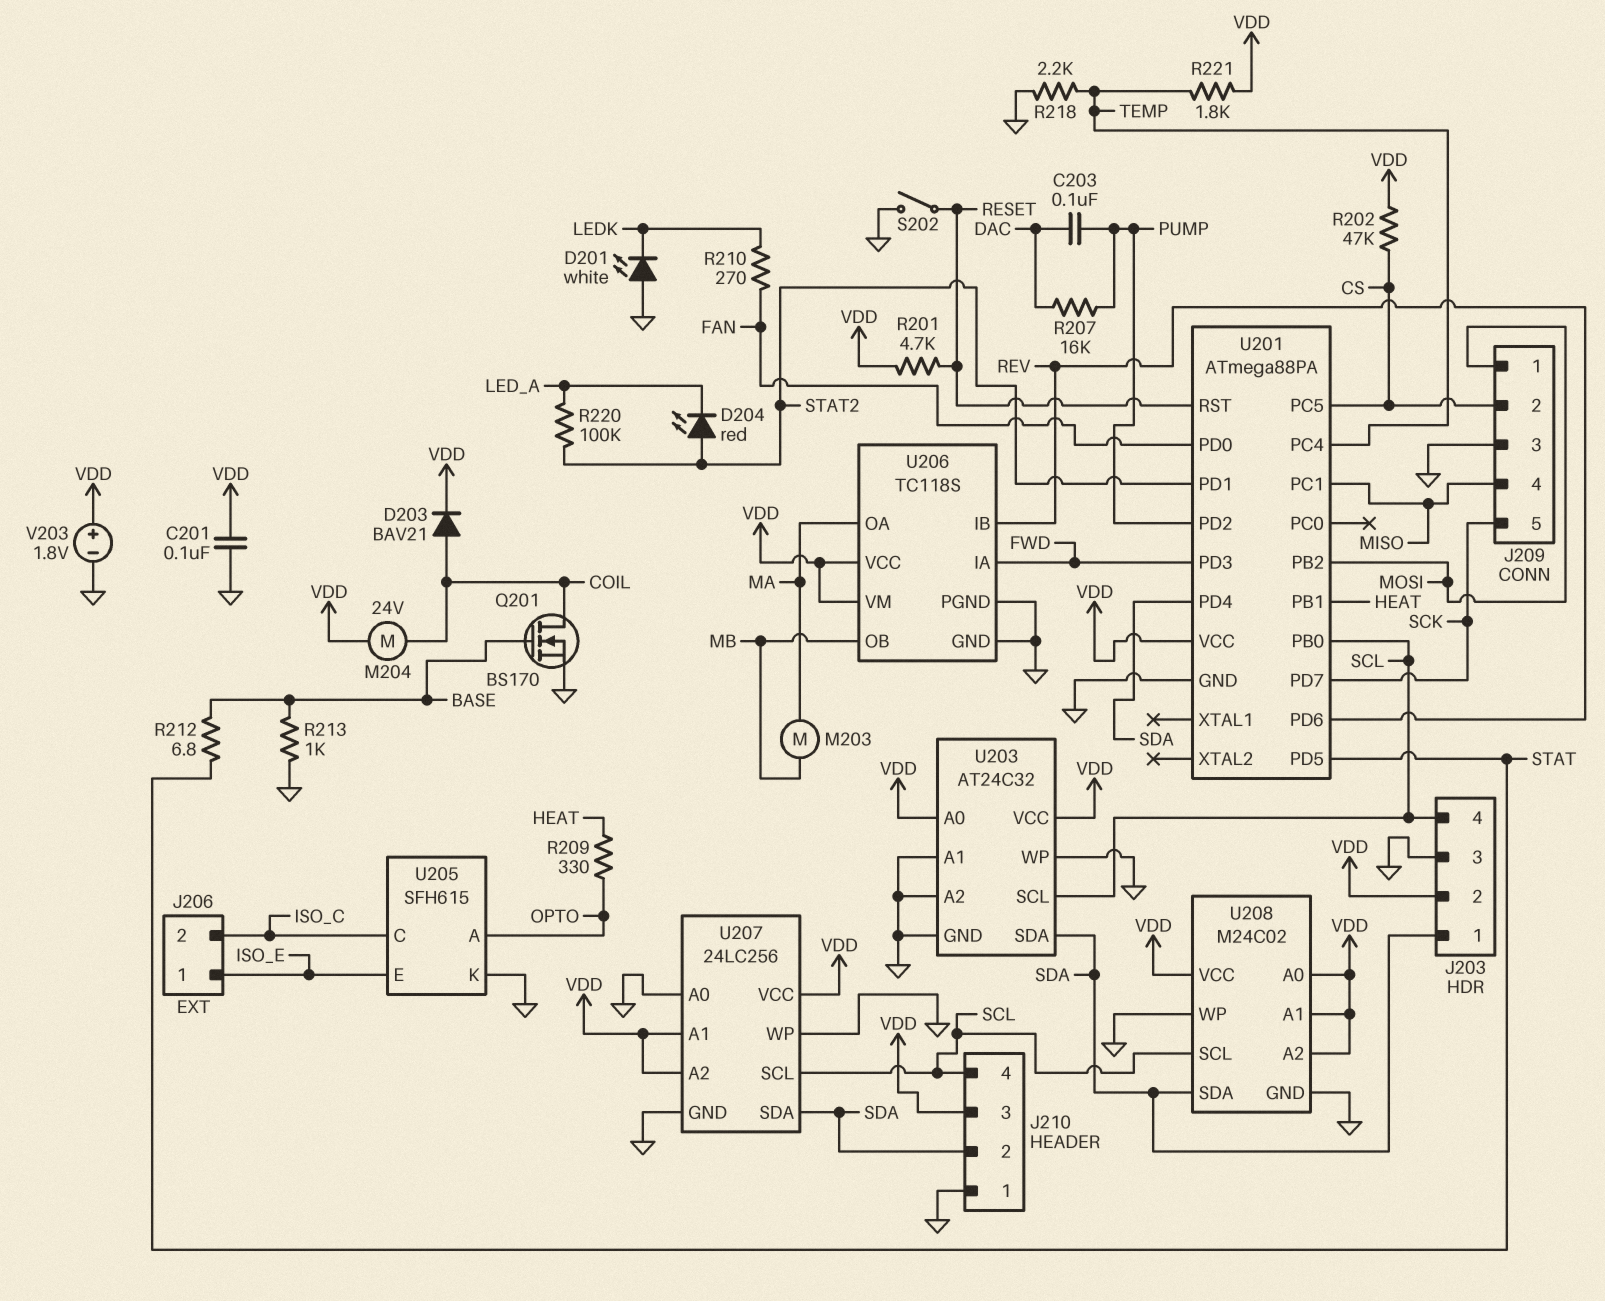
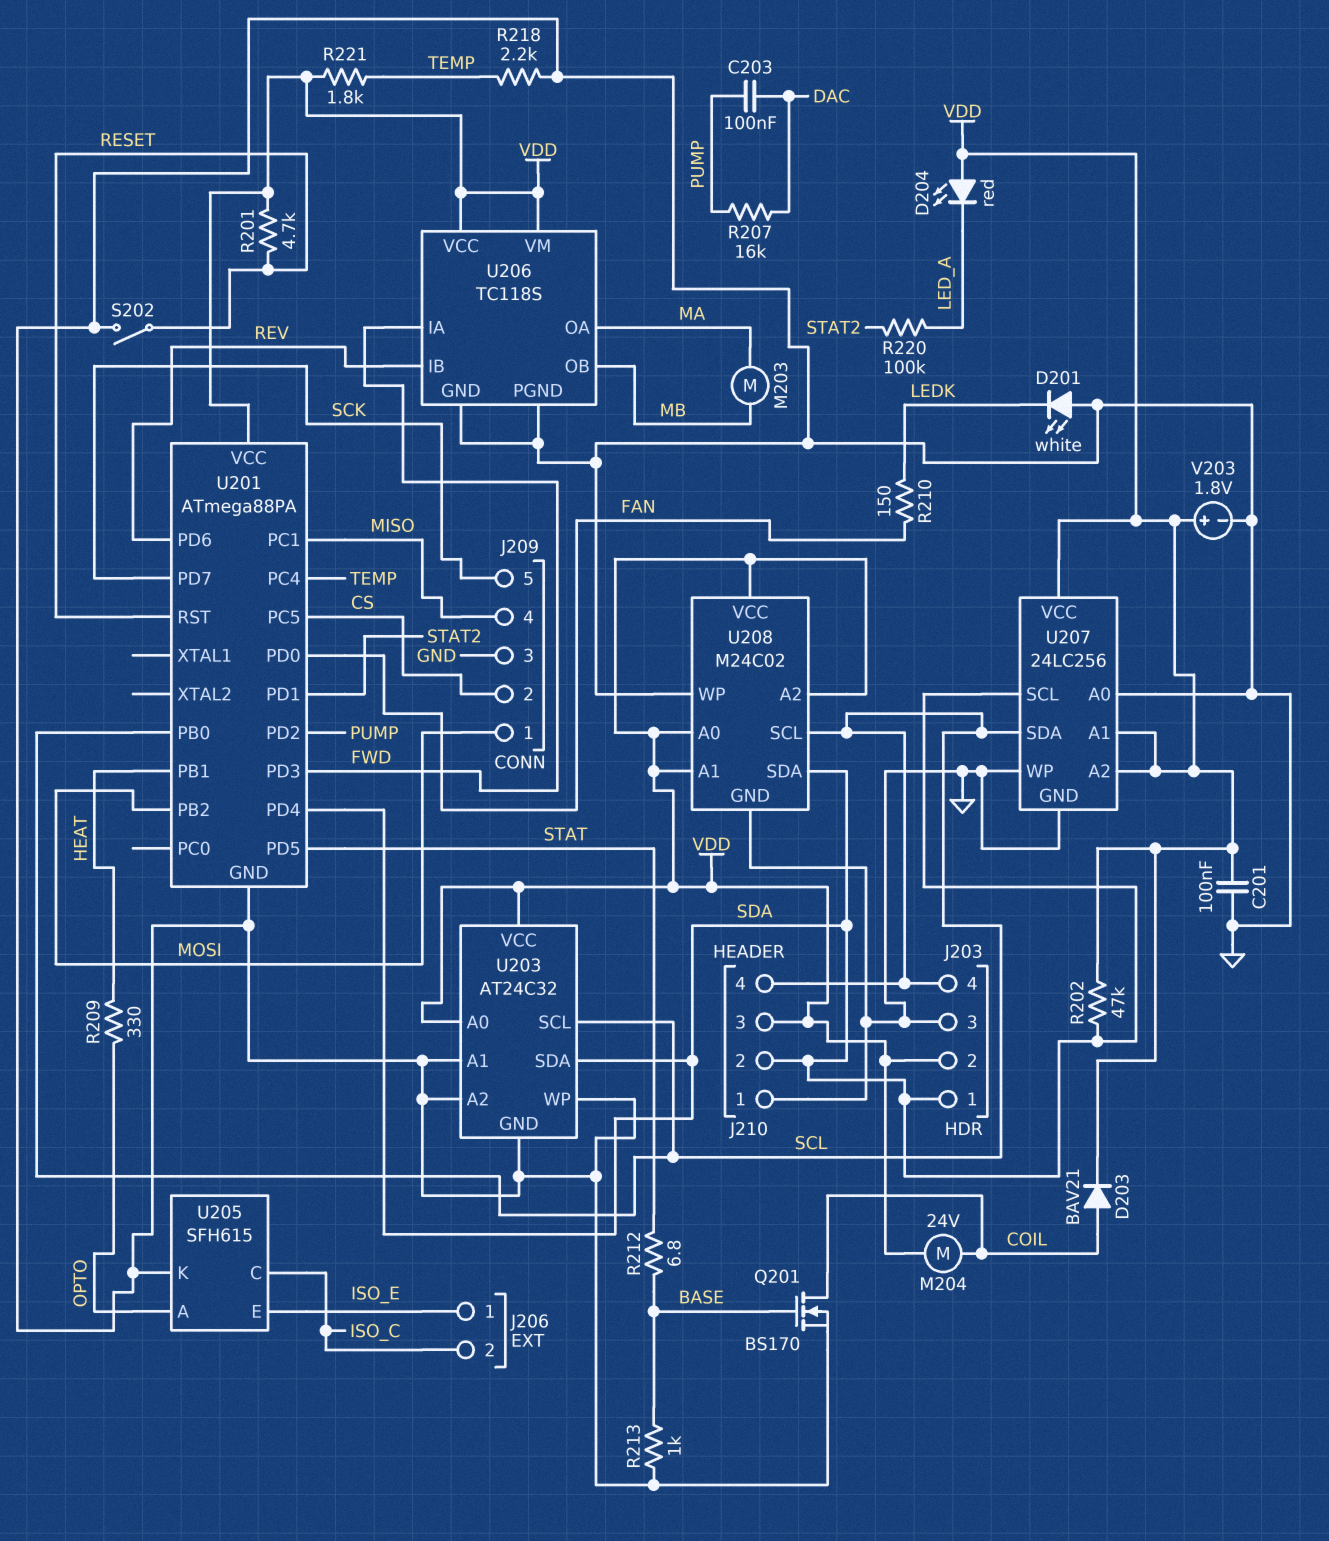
D204: LED red (A STAT2, K LED_A) -> LED red (A VDD, K LED_A)
R202: 47k (CS, VDD) -> 47k (SDA, VDD)
R210: 270 (FAN, LEDK) -> 150 (FAN, LEDK)
U207 pin SCL: SCL -> SDA
U207 pin SDA: SDA -> SCL

